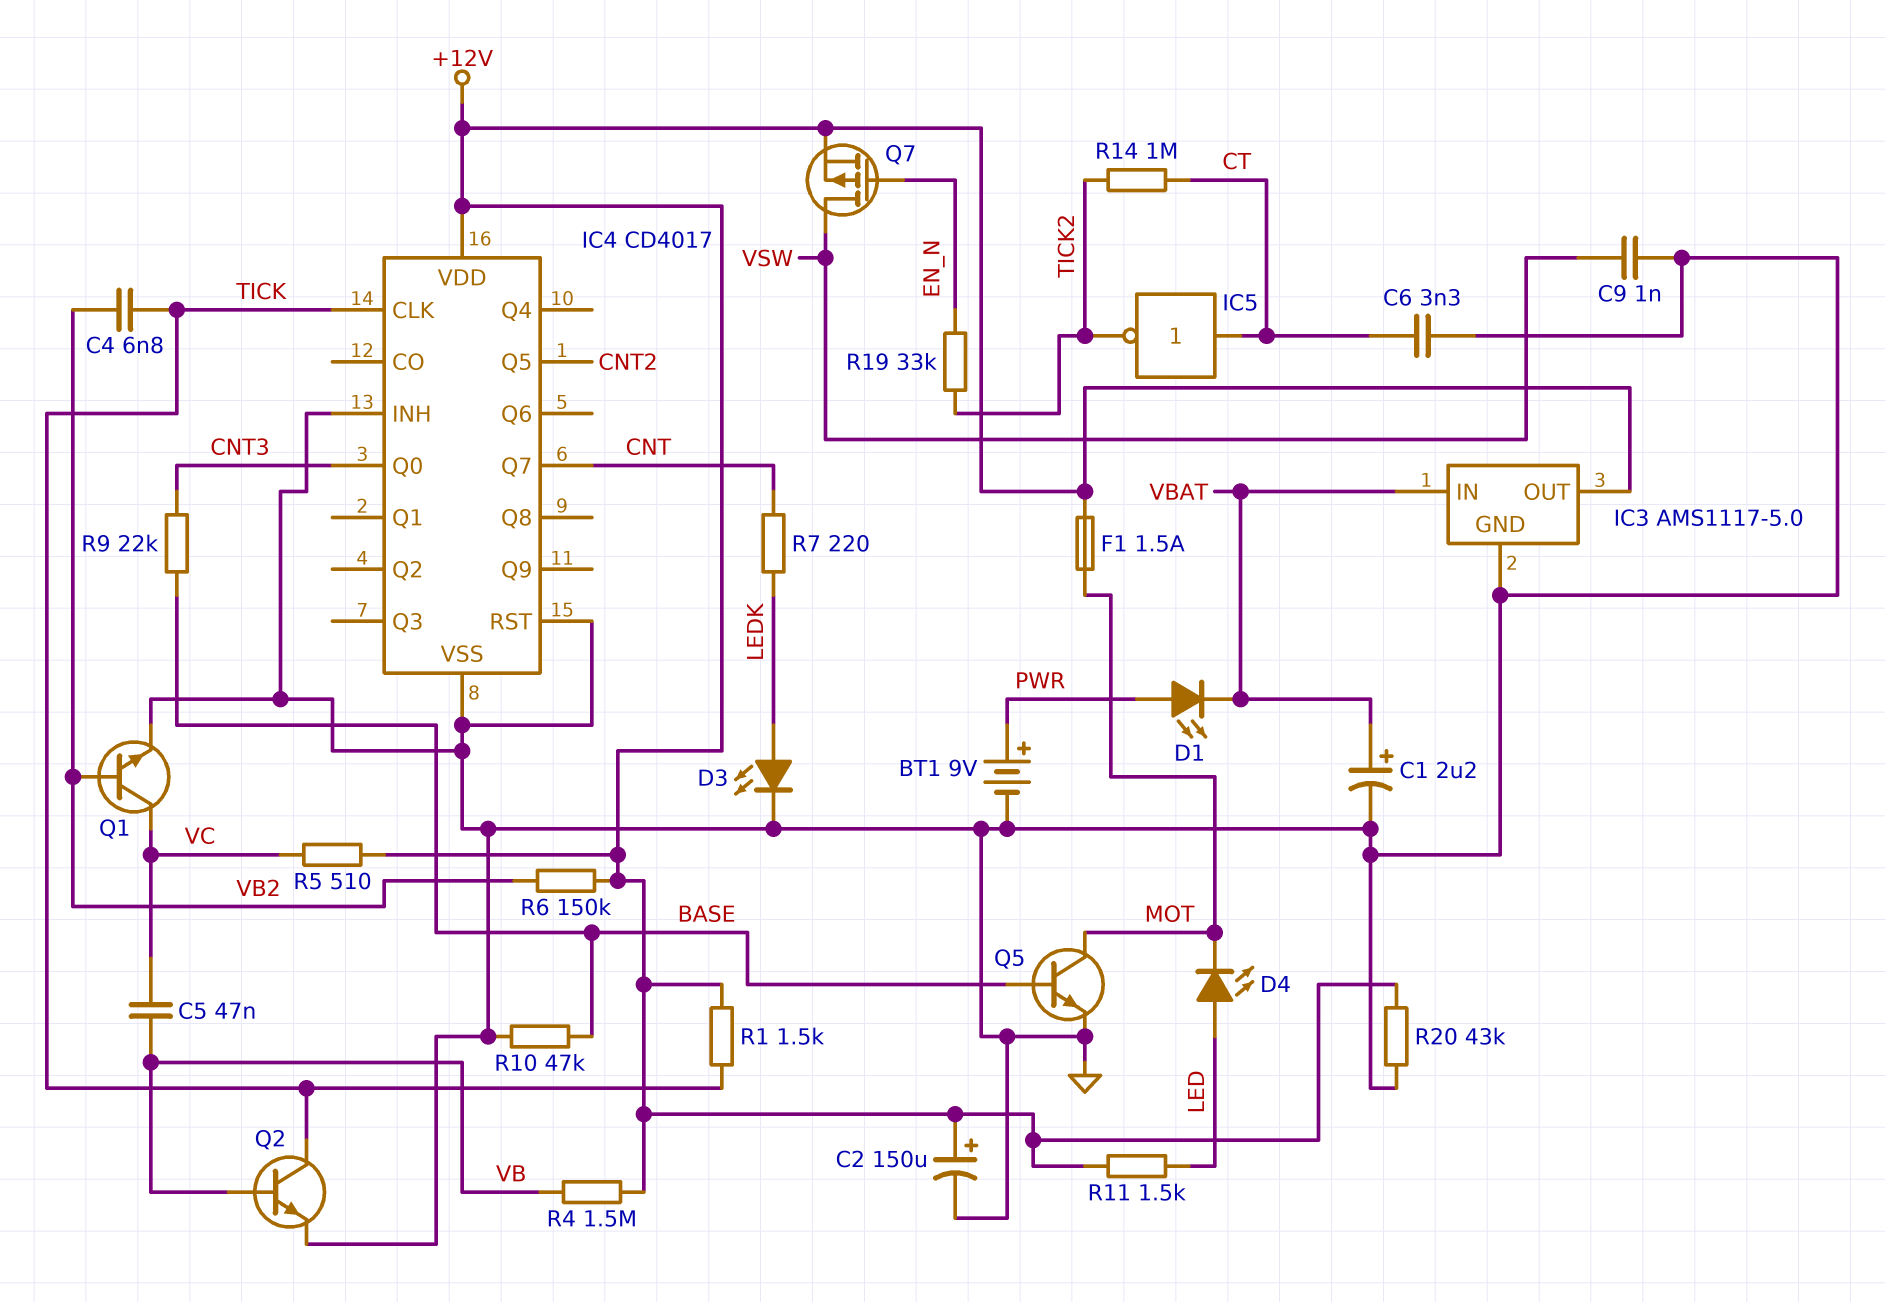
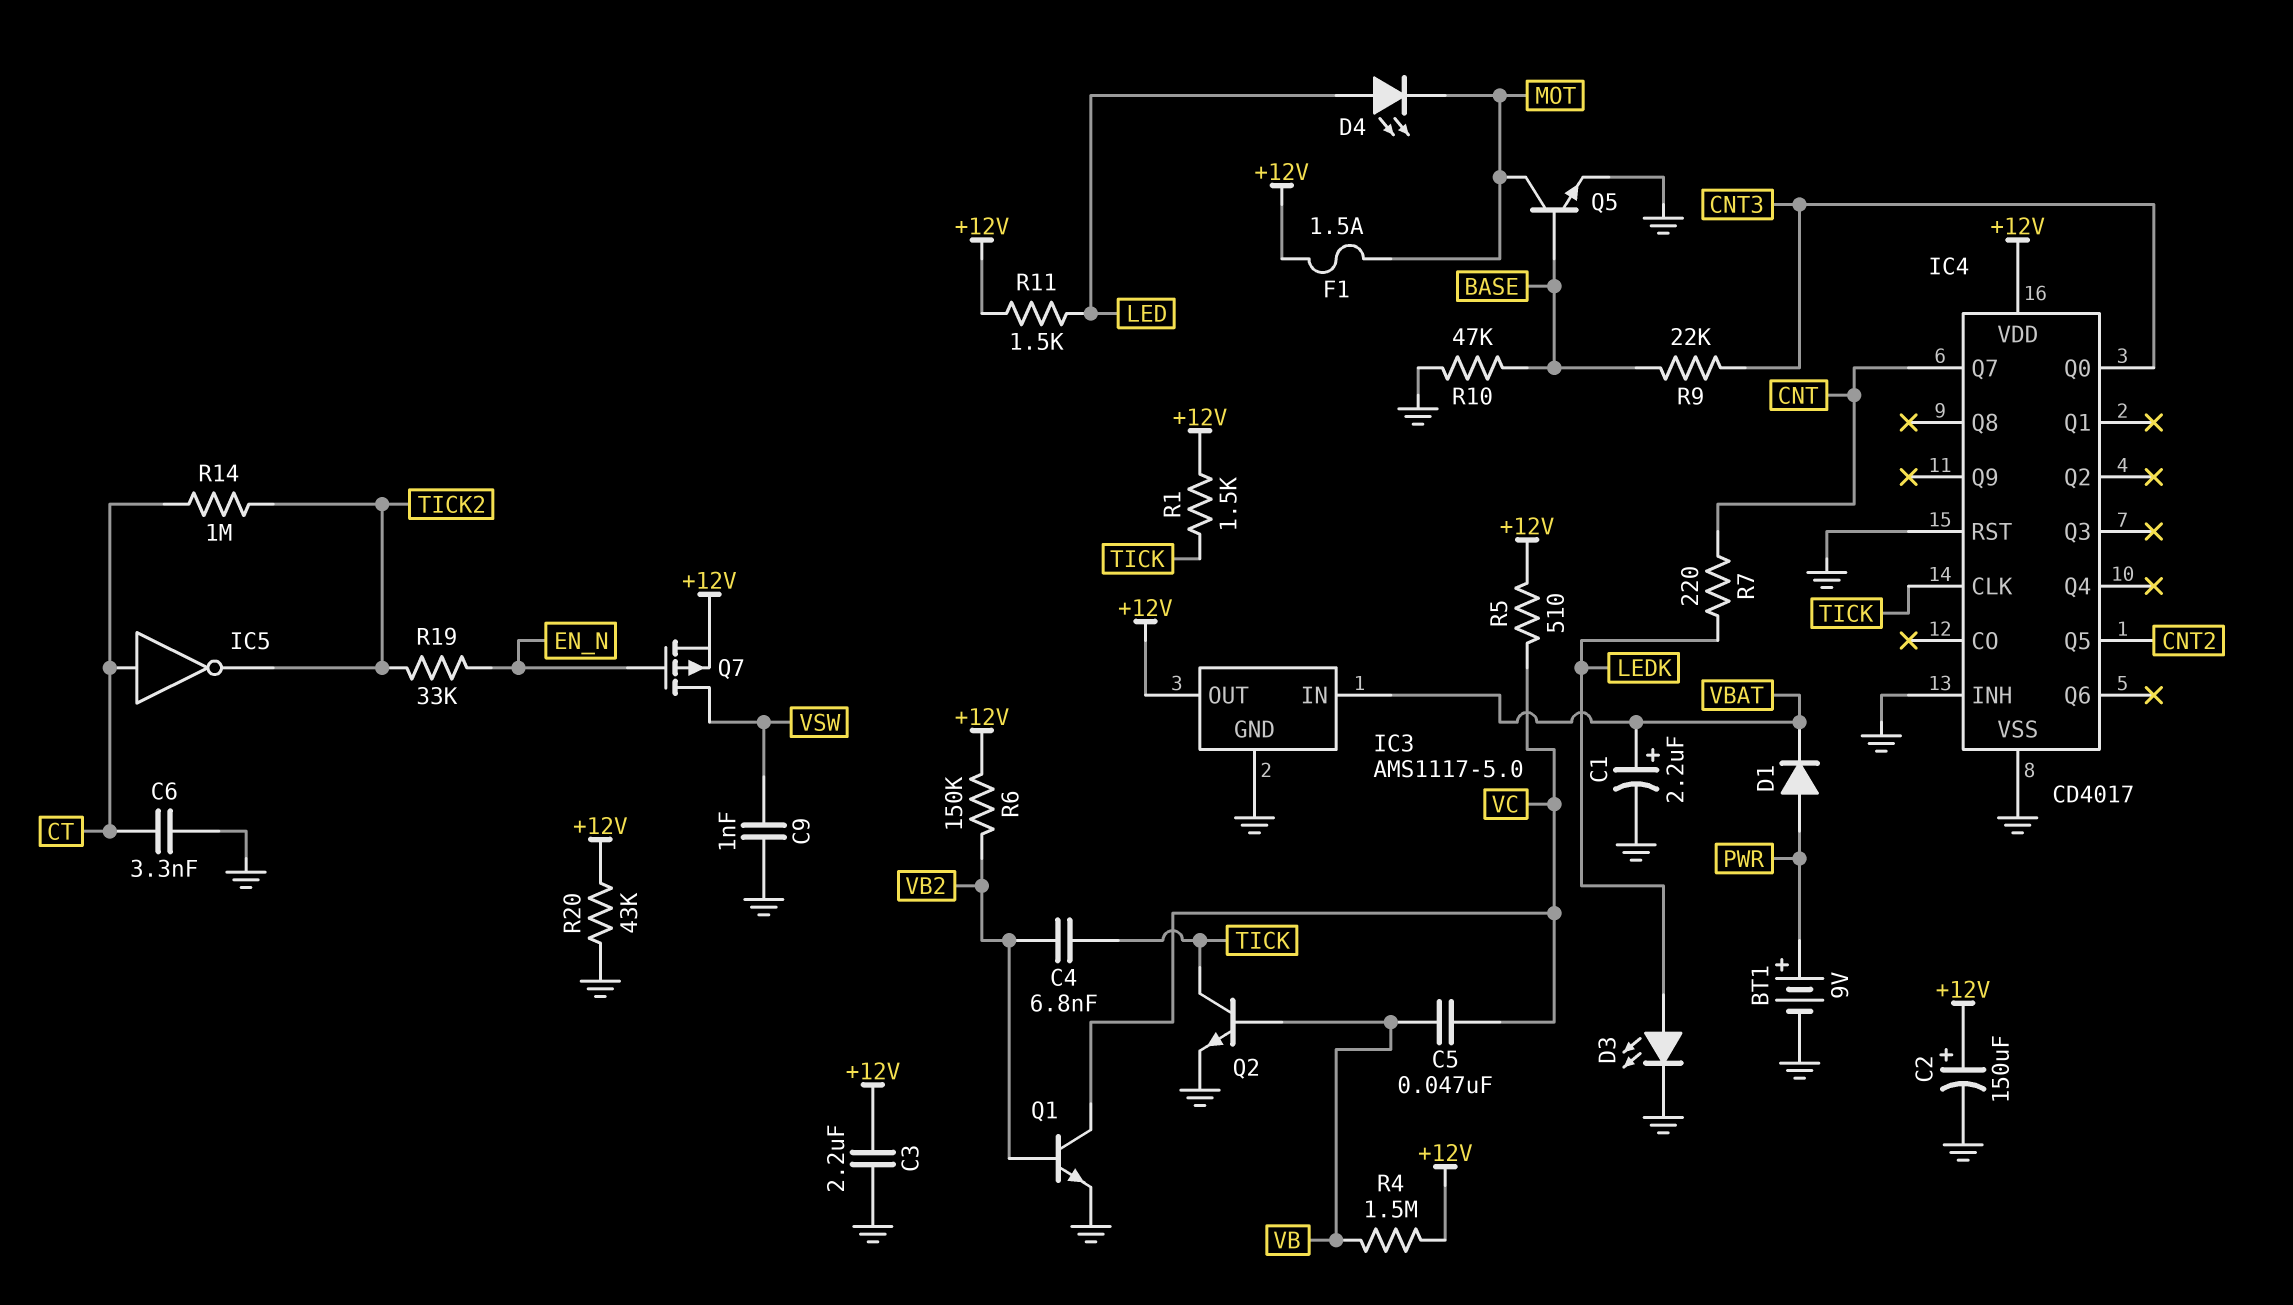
C3: none -> 2.2uF (+12V, GND)
D1: LED (A PWR, K VBAT) -> diode (A PWR, K VBAT)

